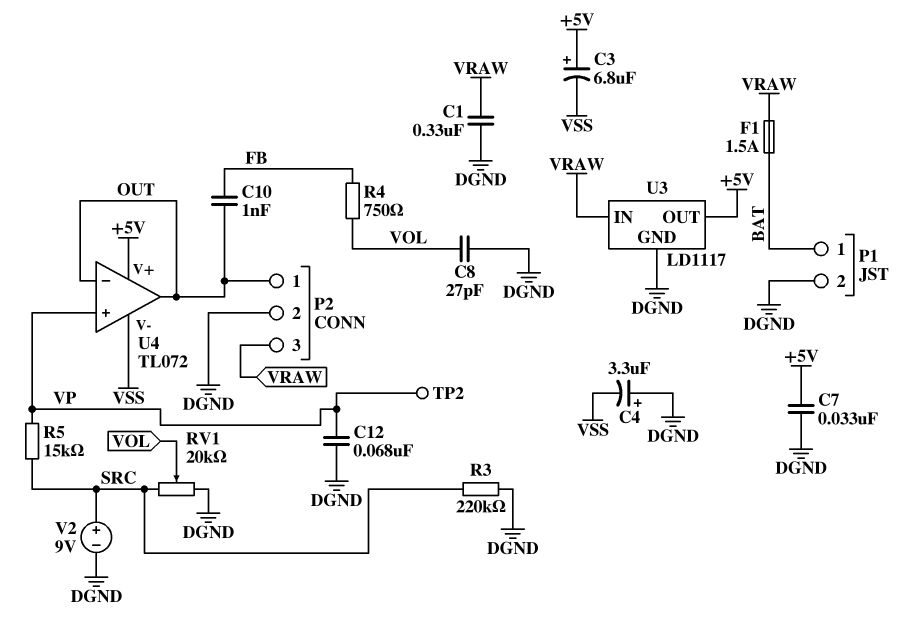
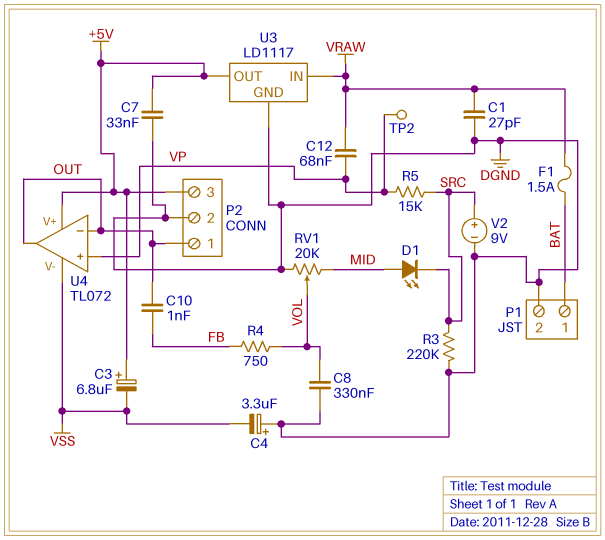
C1: 330nF (DGND, VRAW) -> 27pF (DGND, VRAW)
C8: 27pF (DGND, VOL) -> 330nF (DGND, VOL)
C12: 68nF (DGND, VP) -> 68nF (VP, VRAW)
D1: none -> LED (A MID, K SRC)
P2 pin 3: VRAW -> +5V
RV1: 20k (DGND, SRC, wiper VOL) -> 20k (DGND, MID, wiper VOL)

